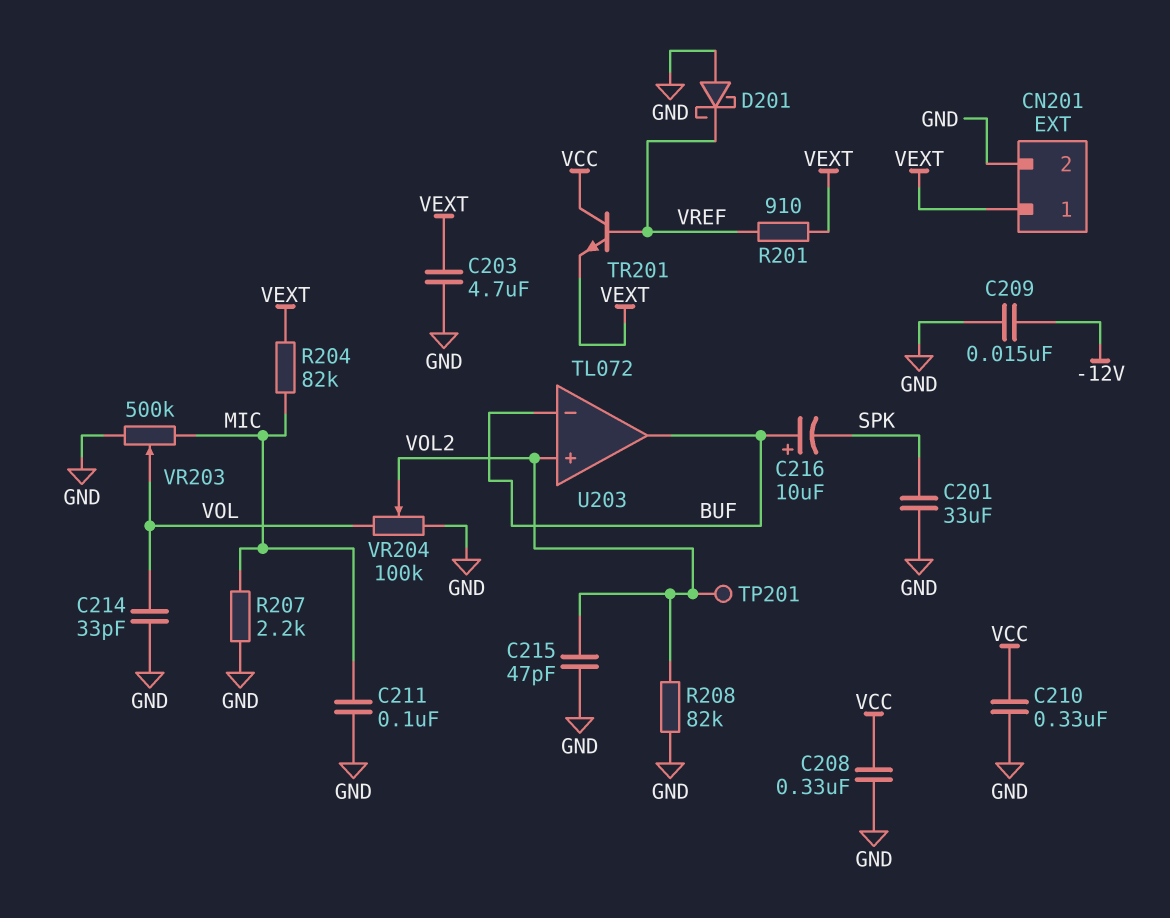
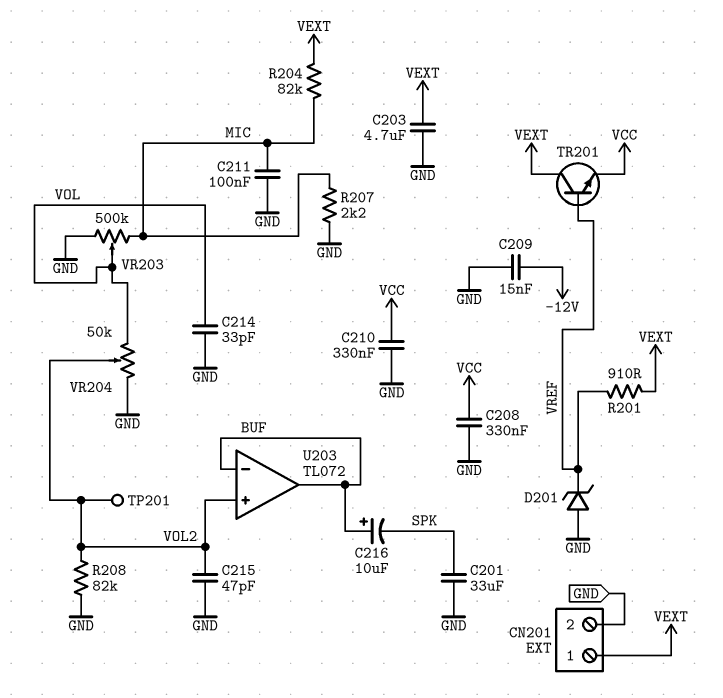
D201: schottky (A GND, K VREF) -> zener (A GND, K VREF)
TR201: NPN (B VREF, C VCC, E VEXT) -> NPN (B VREF, C VEXT, E VCC)
VR204: 100k (GND, VOL, wiper VOL2) -> 50k (GND, VOL, wiper VOL2)

